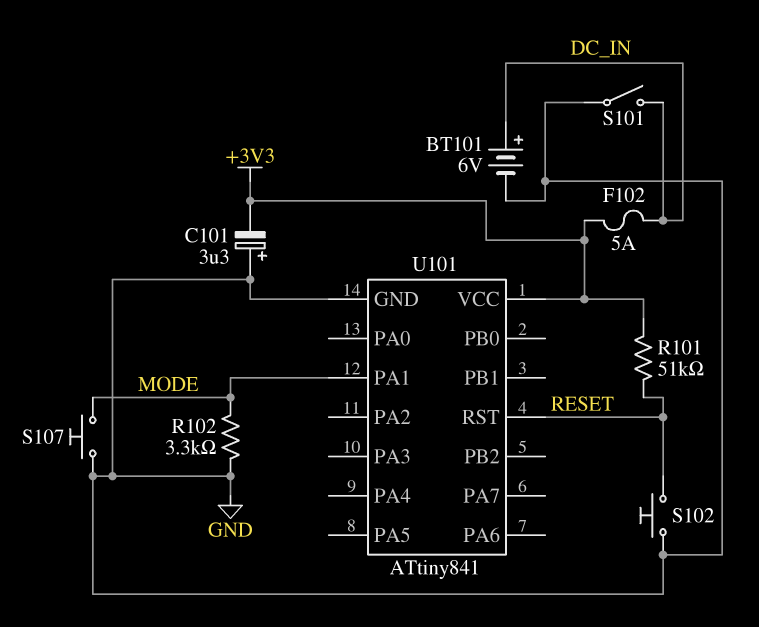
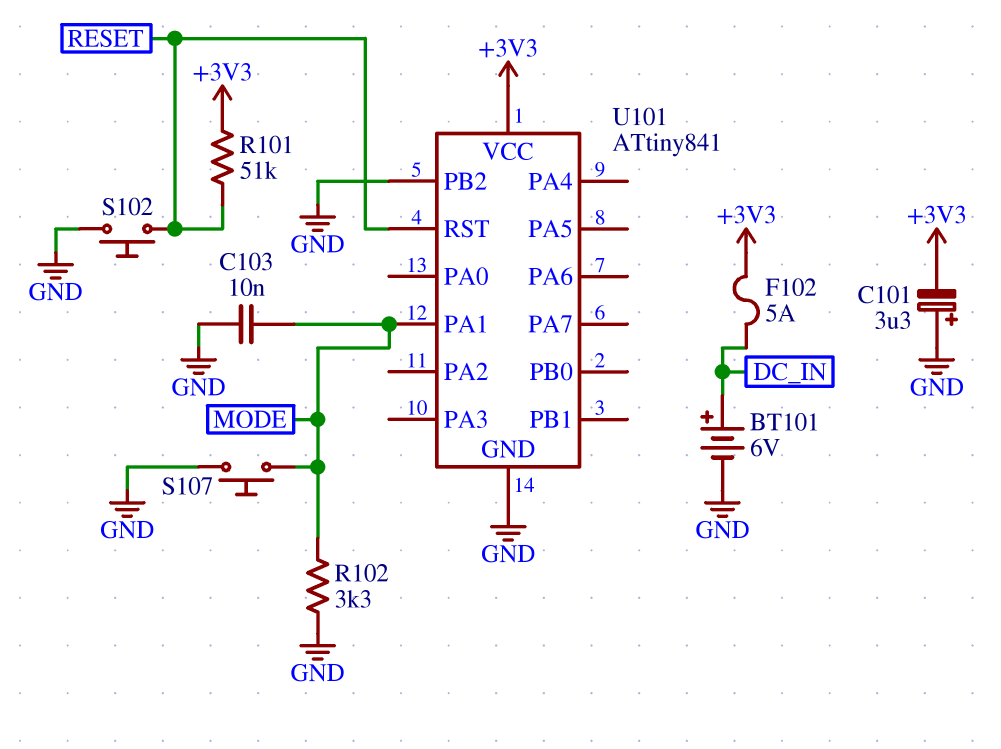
C103: none -> 10nF (GND, MODE)
S101: switch (DC_IN, GND) -> none
U101 pin PB2: none -> GND

